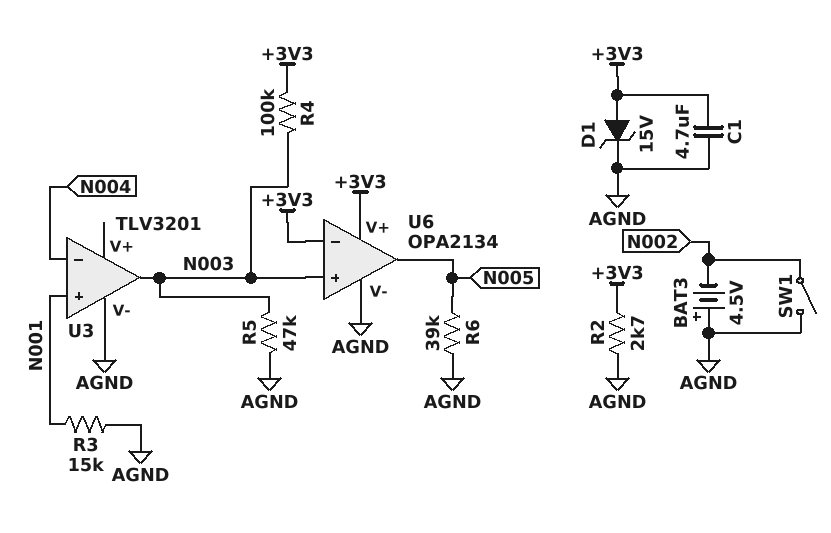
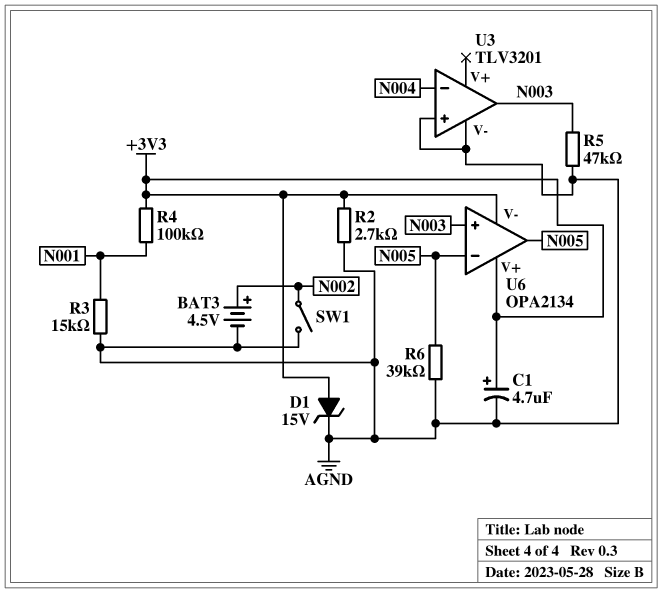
BAT3: 4.5V (plus AGND, minus N002) -> 4.5V (plus N002, minus AGND)
C1: 4.7uF (+3V3, AGND) -> 4.7uF (plus +3V3, minus AGND)
R4: 100k (+3V3, N003) -> 100k (+3V3, N001)
U3 pin in+: N001 -> AGND
U6 pin V-: AGND -> +3V3
U6 pin in-: +3V3 -> N005

